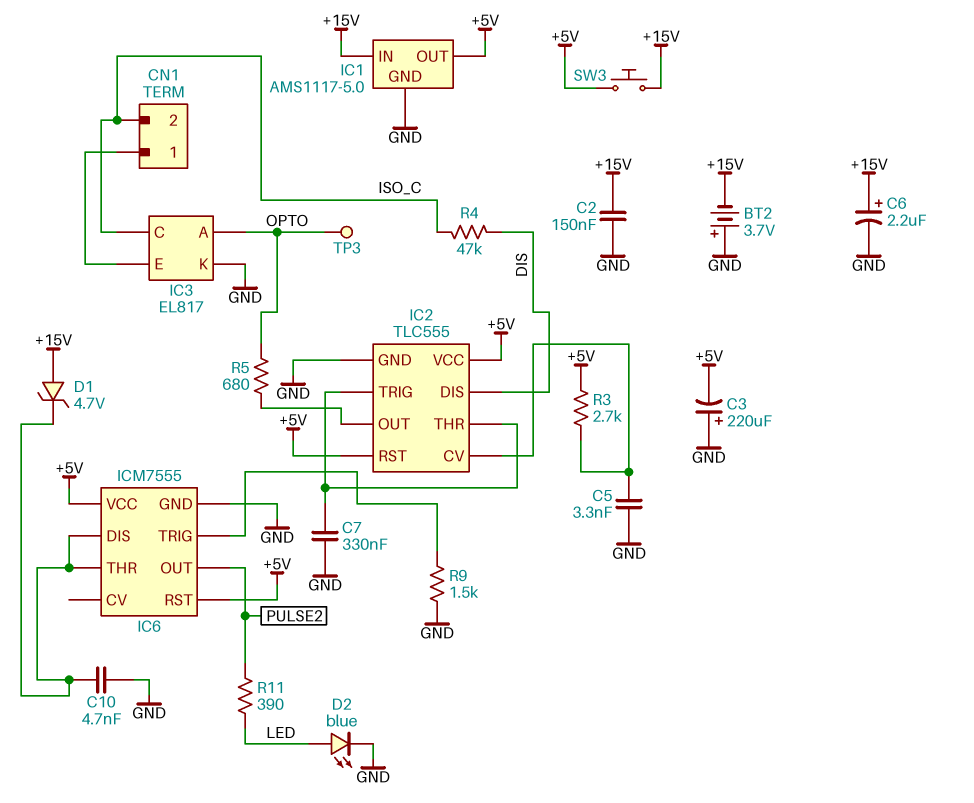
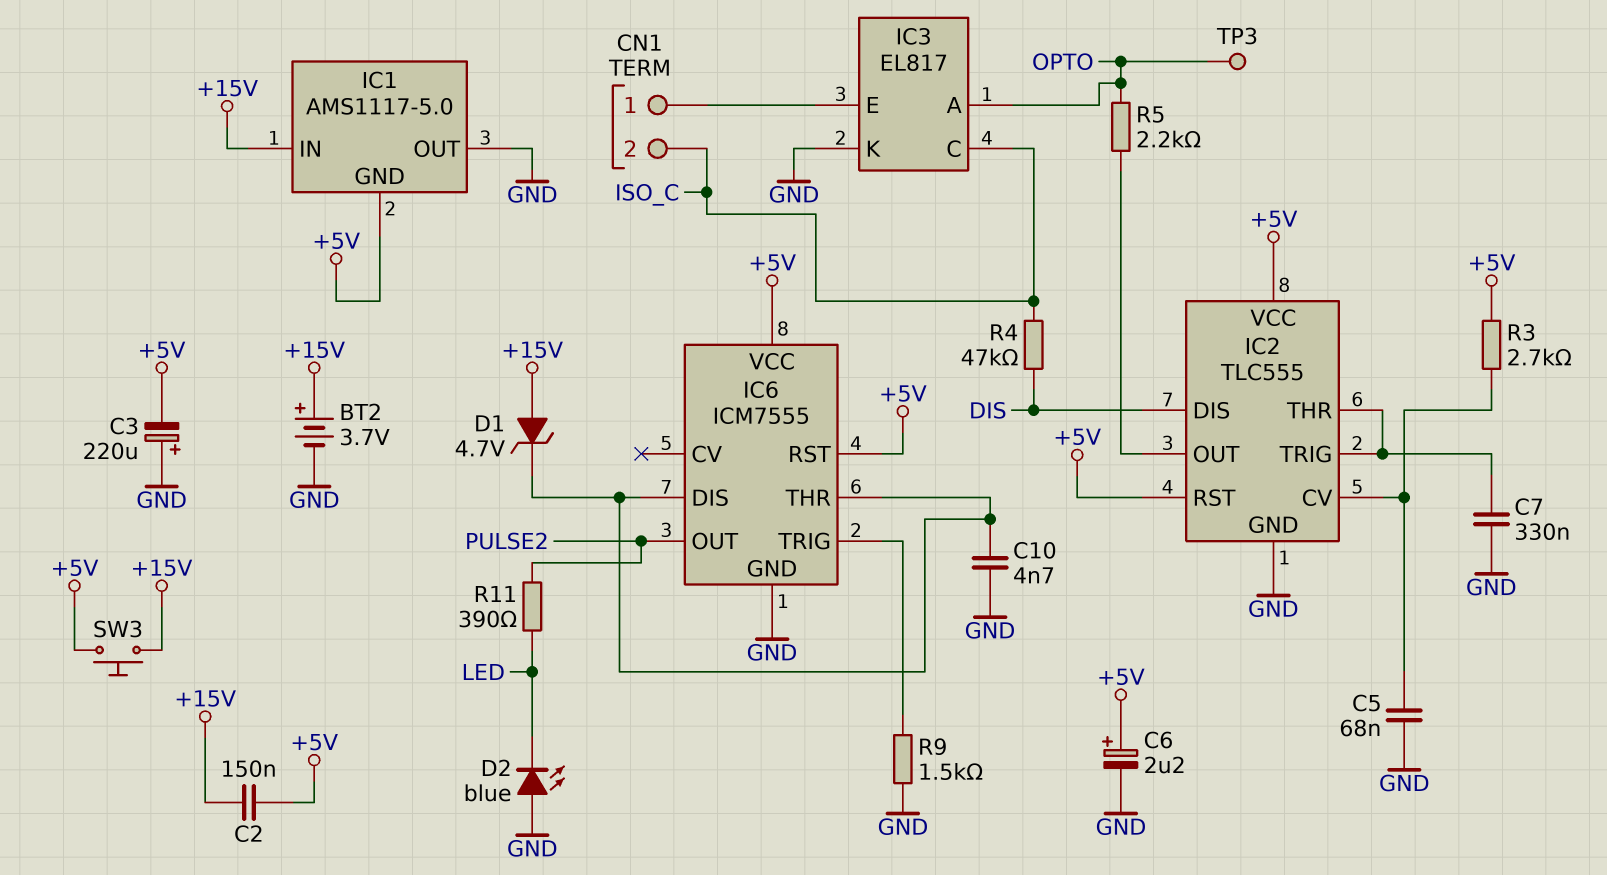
BT2: 3.7V (plus GND, minus +15V) -> 3.7V (plus +15V, minus GND)
C2: 150nF (+15V, GND) -> 150nF (+5V, +15V)
C5: 3.3nF (GND, IC2/CV) -> 68nF (GND, IC2/CV)
C6: 2.2uF (plus +15V, minus GND) -> 2.2uF (plus +5V, minus GND)
D2: LED blue (A LED, K GND) -> LED blue (A GND, K LED)
IC1 pin GND: GND -> +5V
IC1 pin OUT: +5V -> GND
R5: 680 (IC2/OUT, OPTO) -> 2.2k (IC2/OUT, OPTO)

